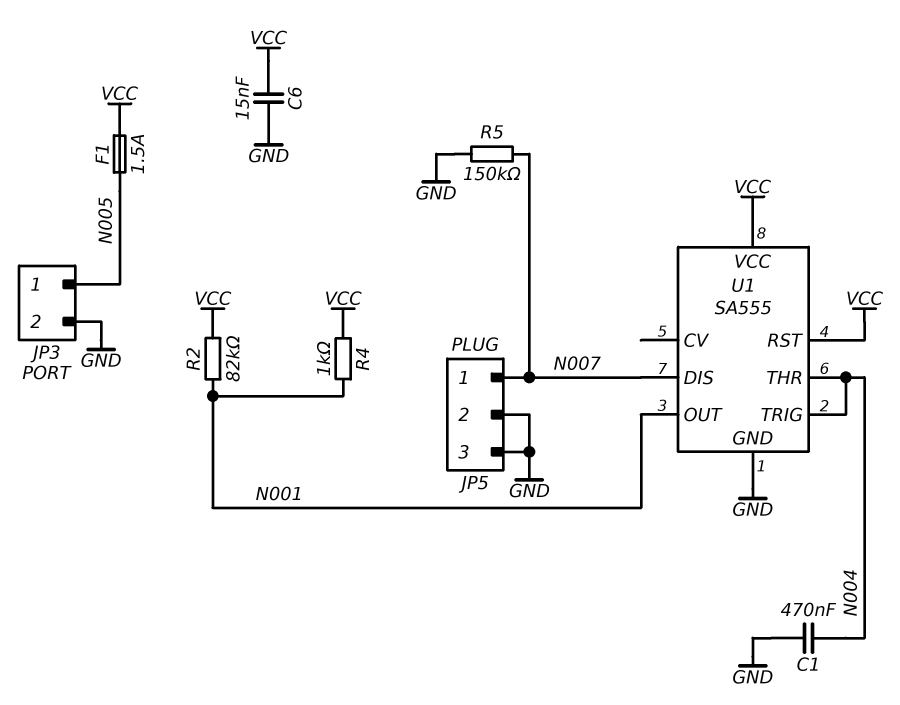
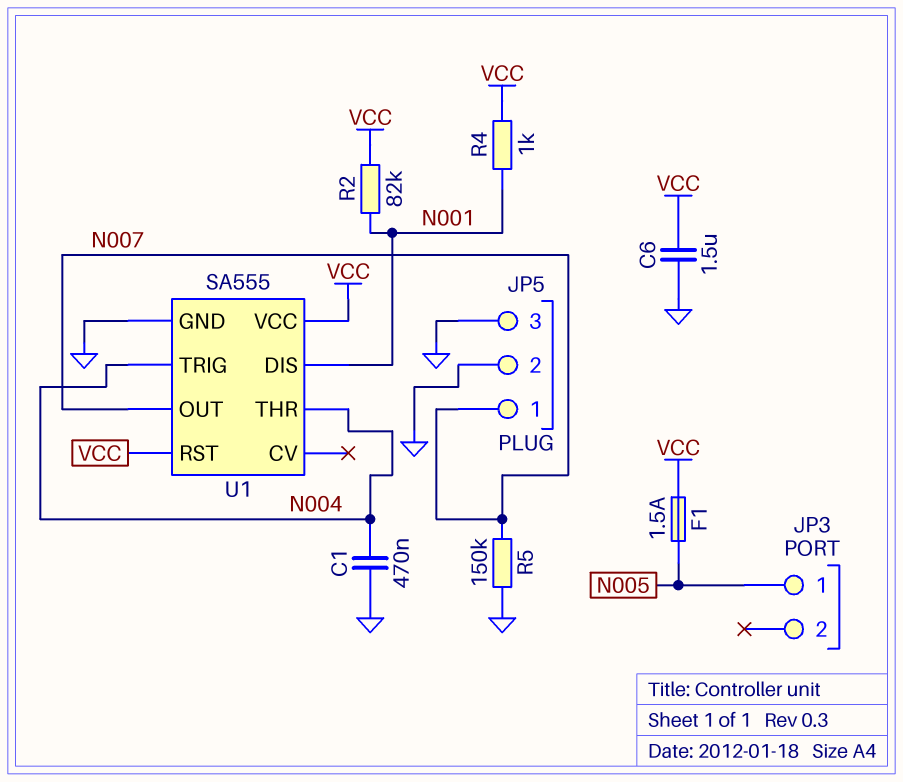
C6: 15nF (GND, VCC) -> 1.5uF (GND, VCC)
JP3 pin 2: GND -> none
U1 pin DIS: N007 -> N001
U1 pin OUT: N001 -> N007

